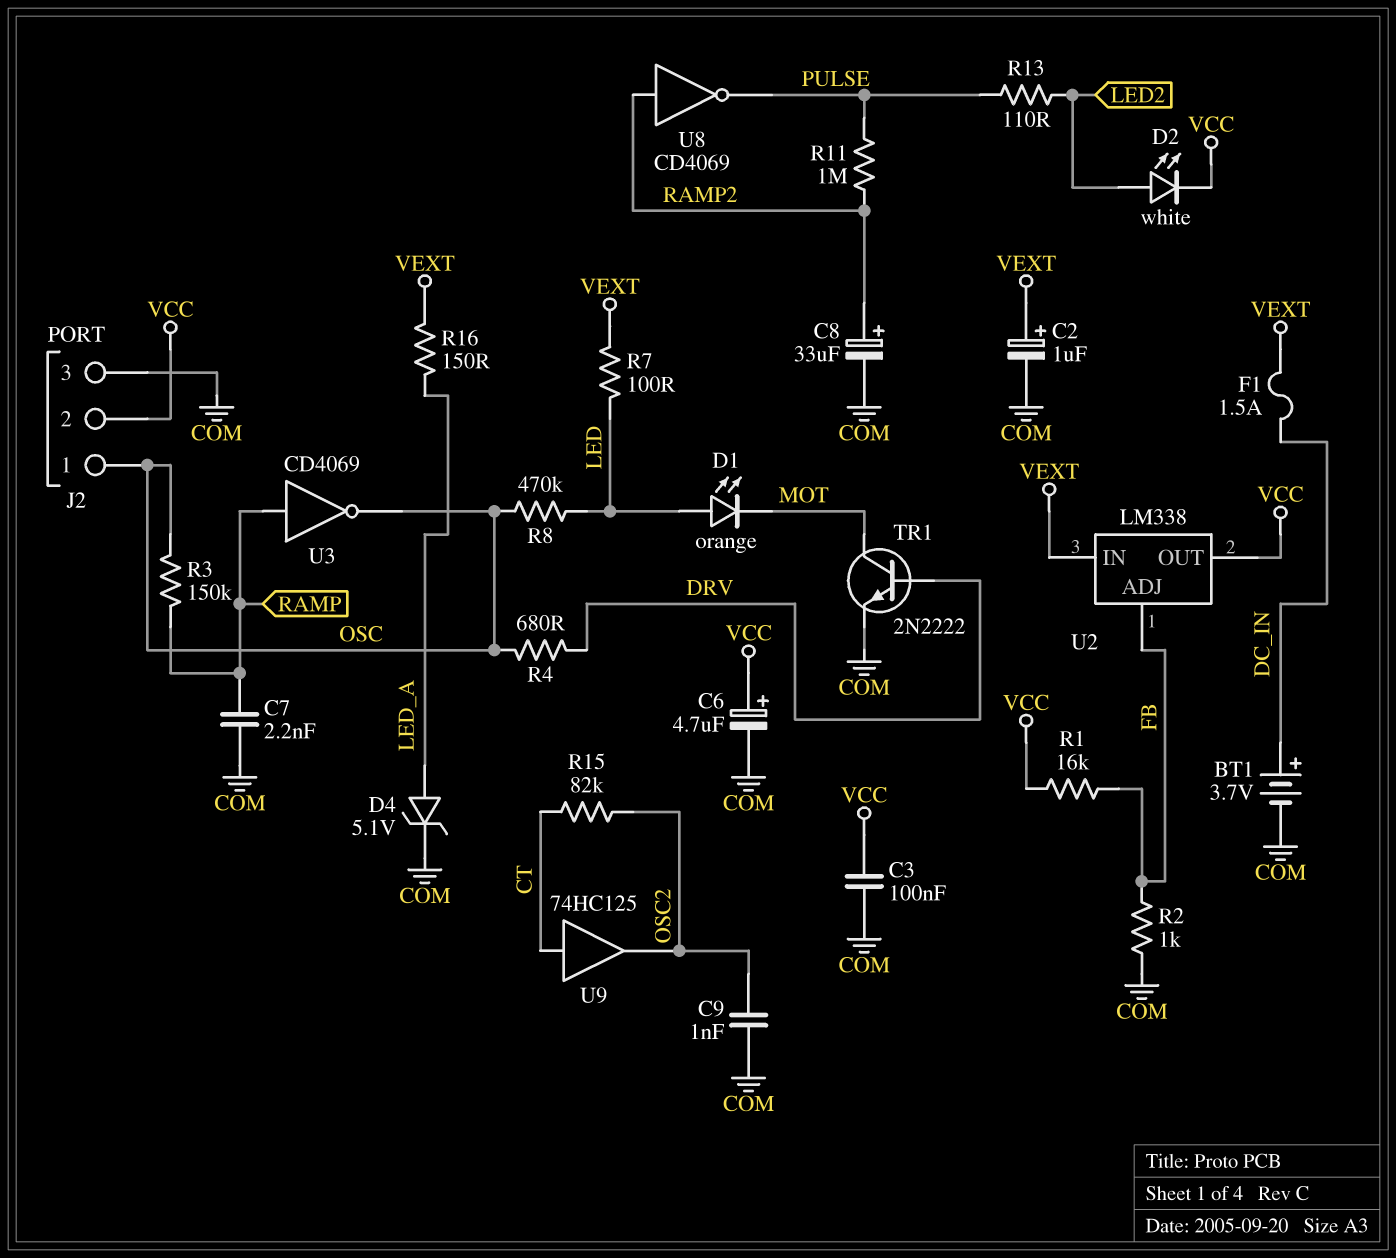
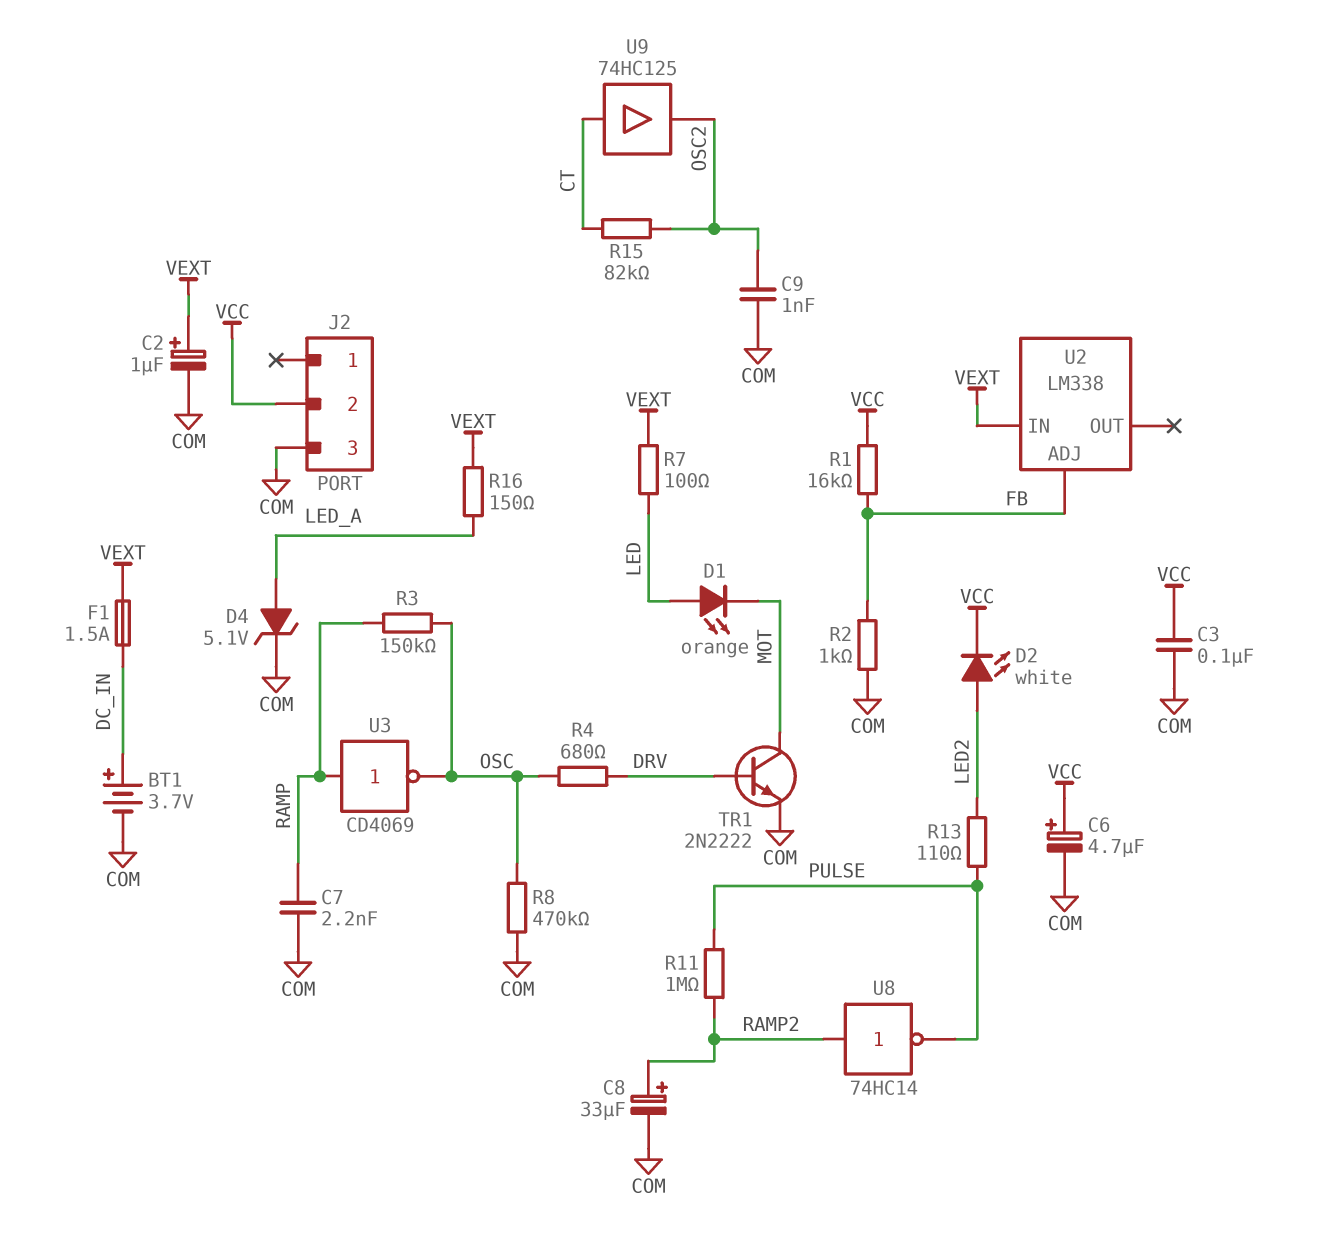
J2 pin 1: OSC -> none
R8: 470k (LED, OSC) -> 470k (COM, OSC)
U2 pin OUT: VCC -> none
U8: NOT CD4069 (in RAMP2, out PULSE) -> NOT 74HC14 (in RAMP2, out PULSE)

